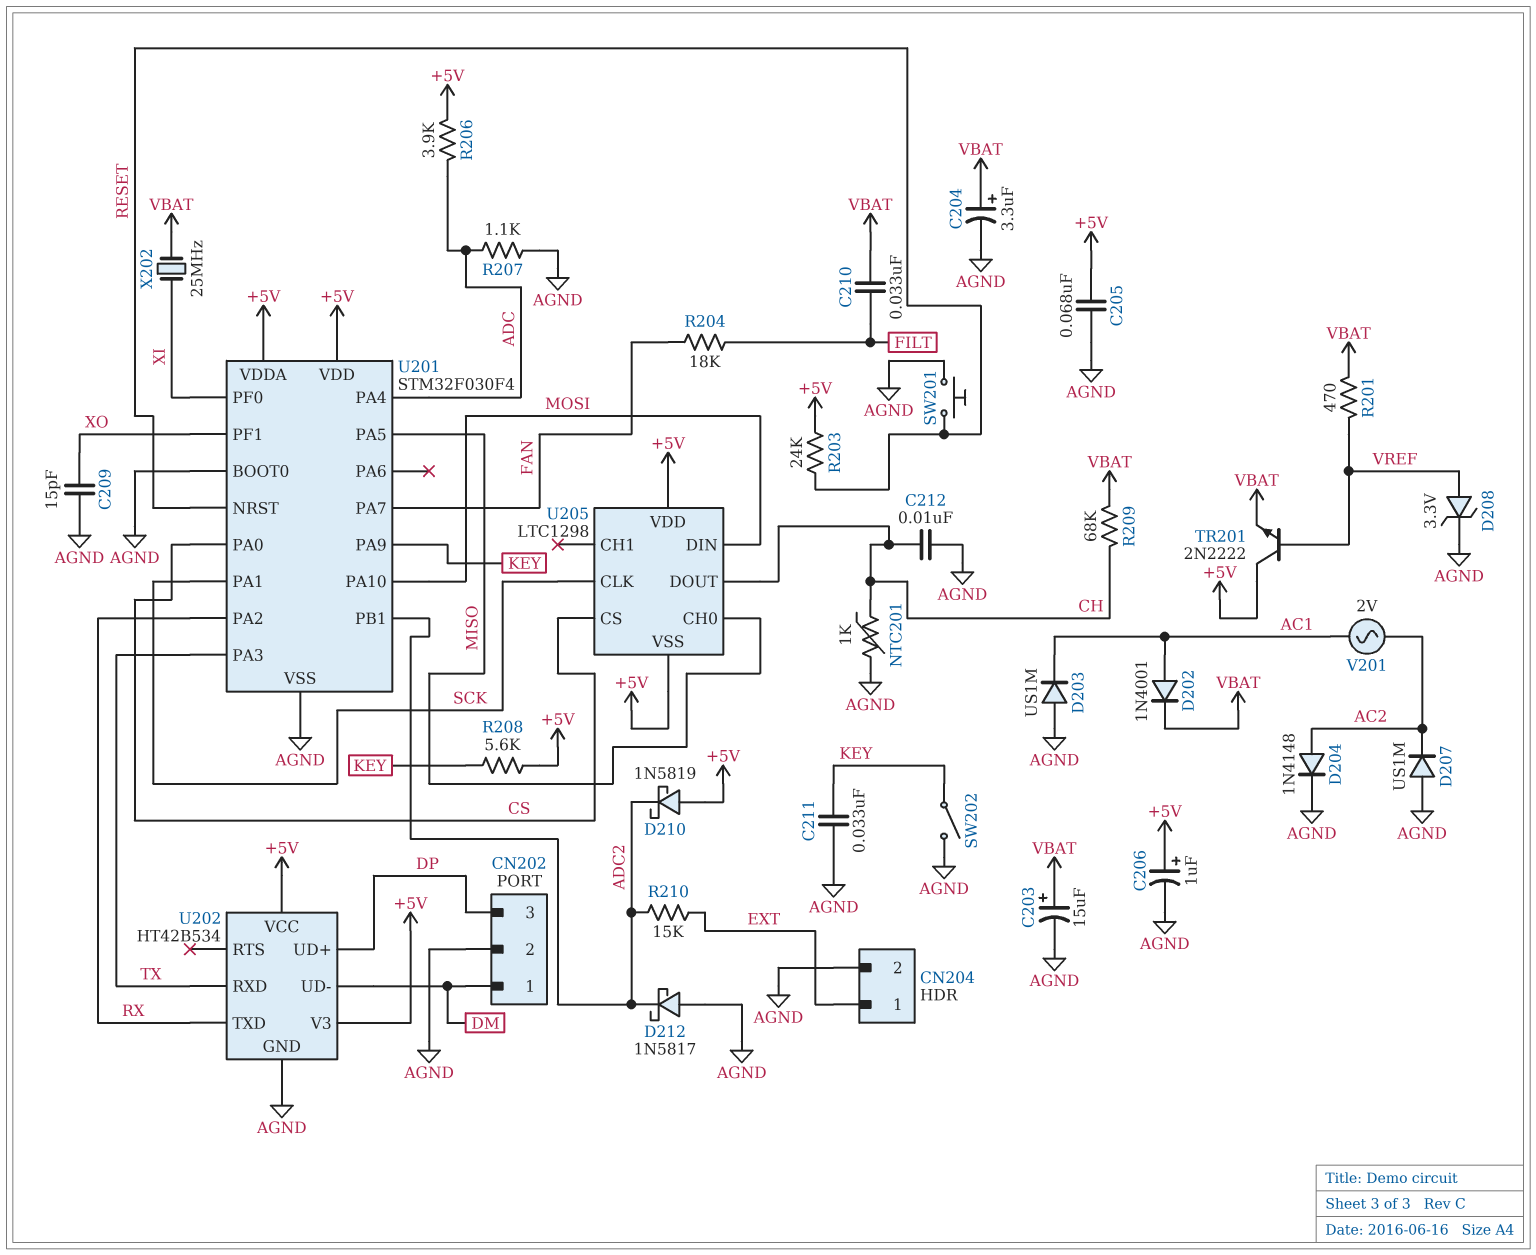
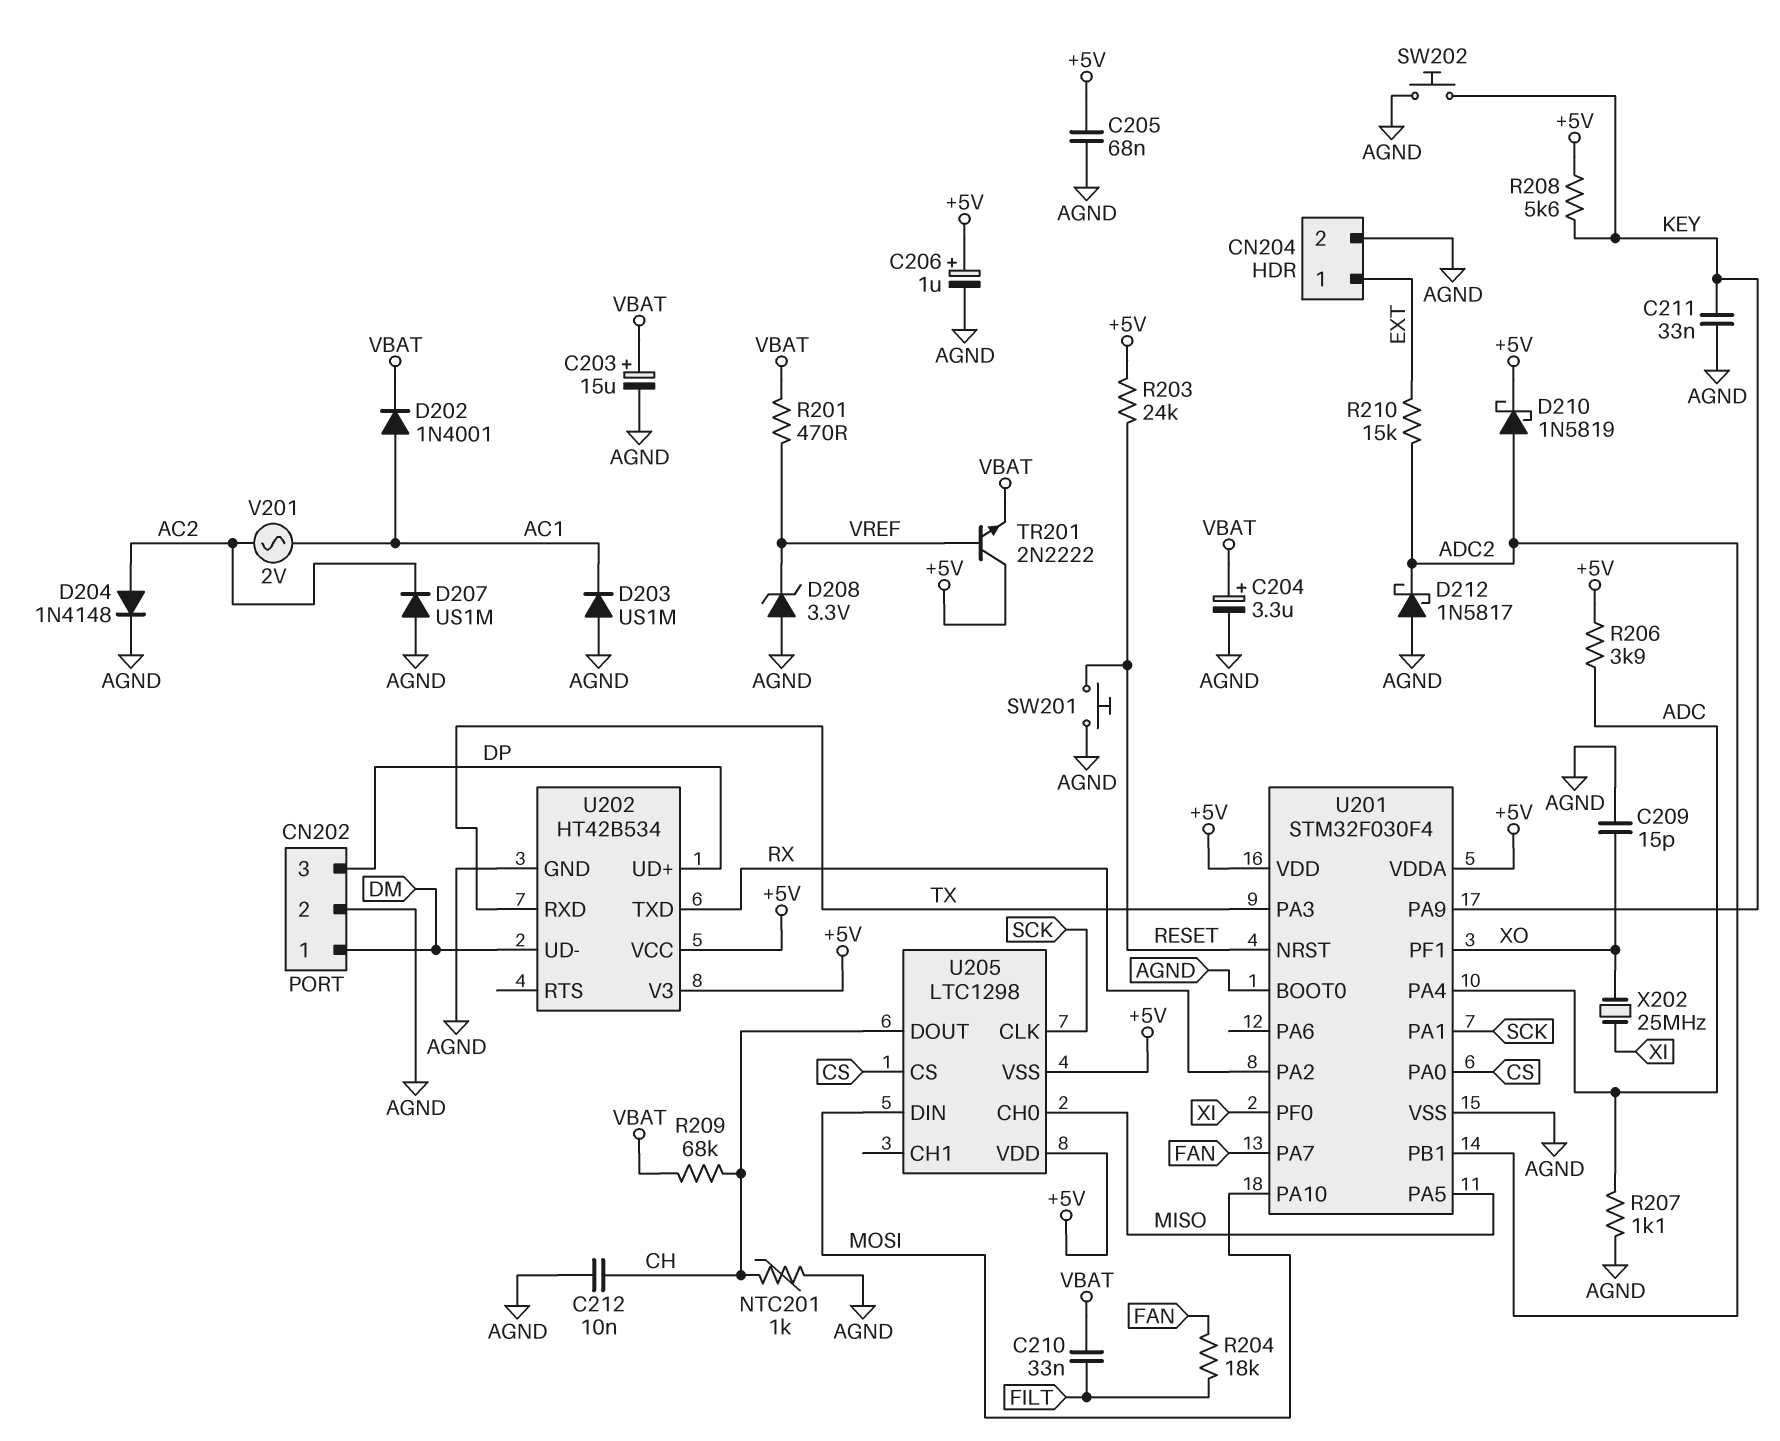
D208: zener 3.3V (A VREF, K AGND) -> zener 3.3V (A AGND, K VREF)
D210: schottky 1N5819 (A +5V, K ADC2) -> schottky 1N5819 (A ADC2, K +5V)
SW202: switch (AGND, KEY) -> button (AGND, KEY)
X202: 25MHz (VBAT, XI) -> 25MHz (XI, XO)

